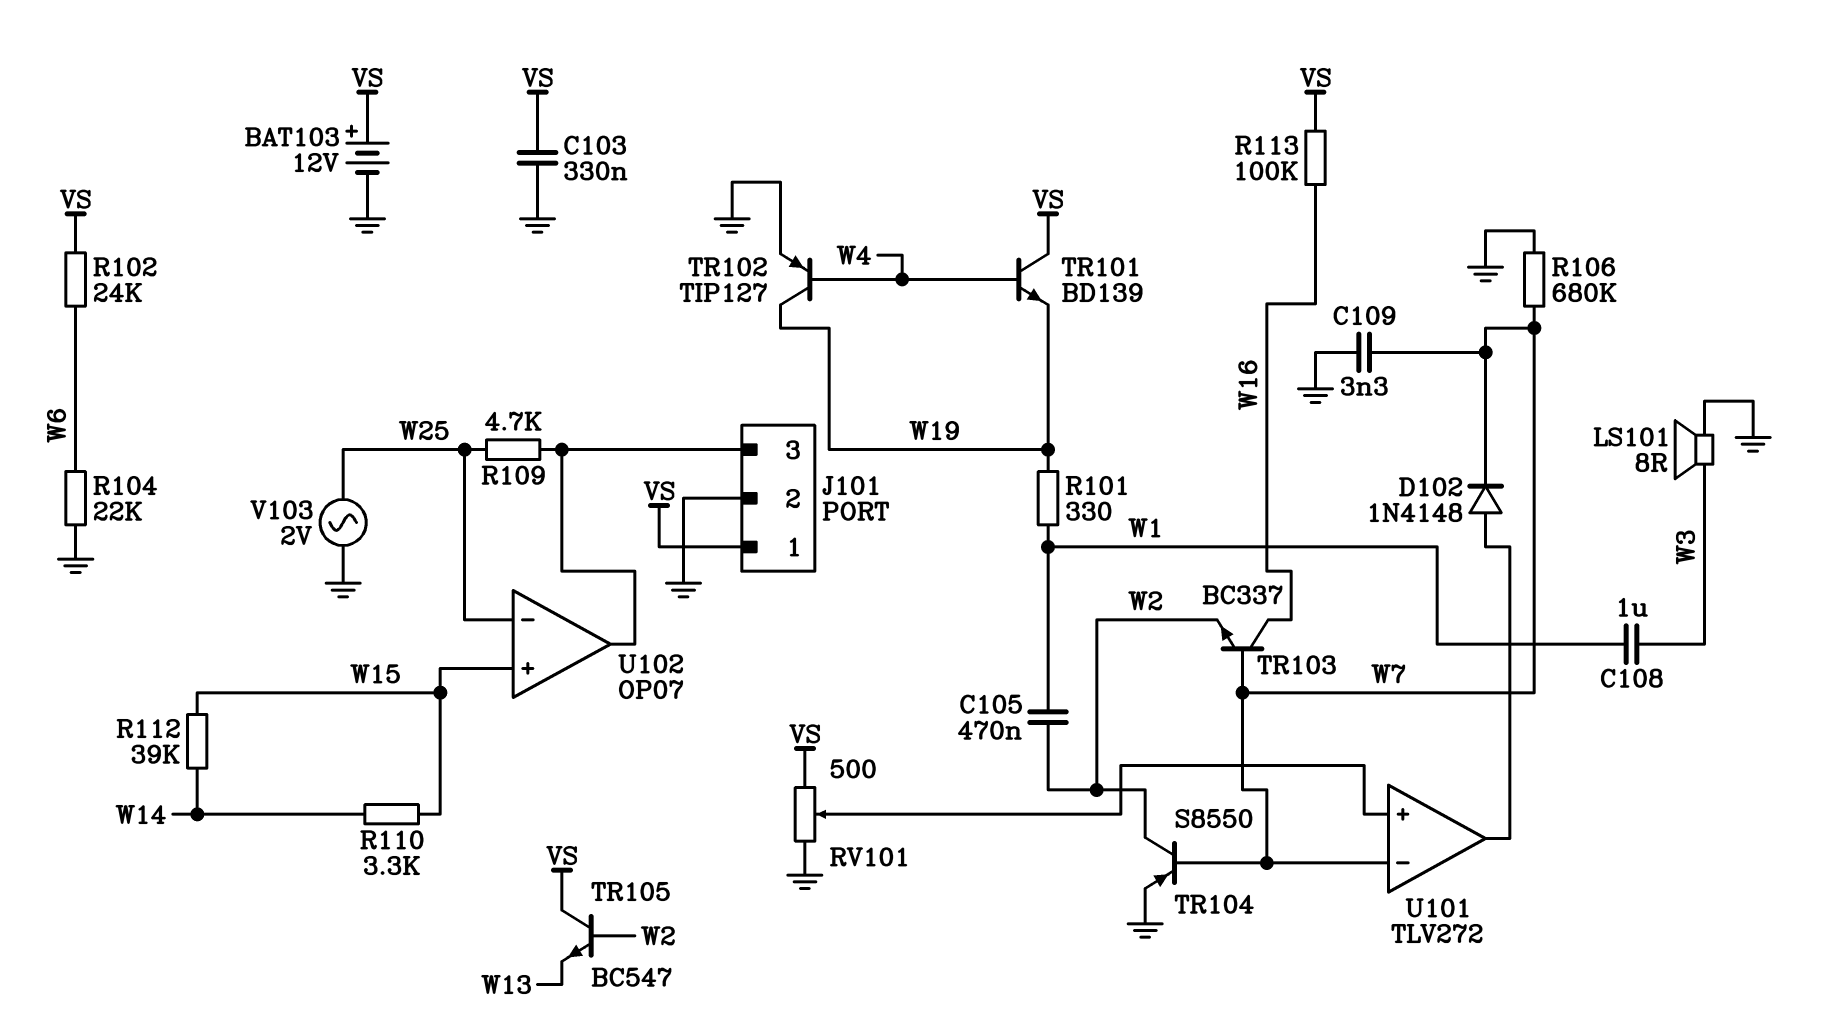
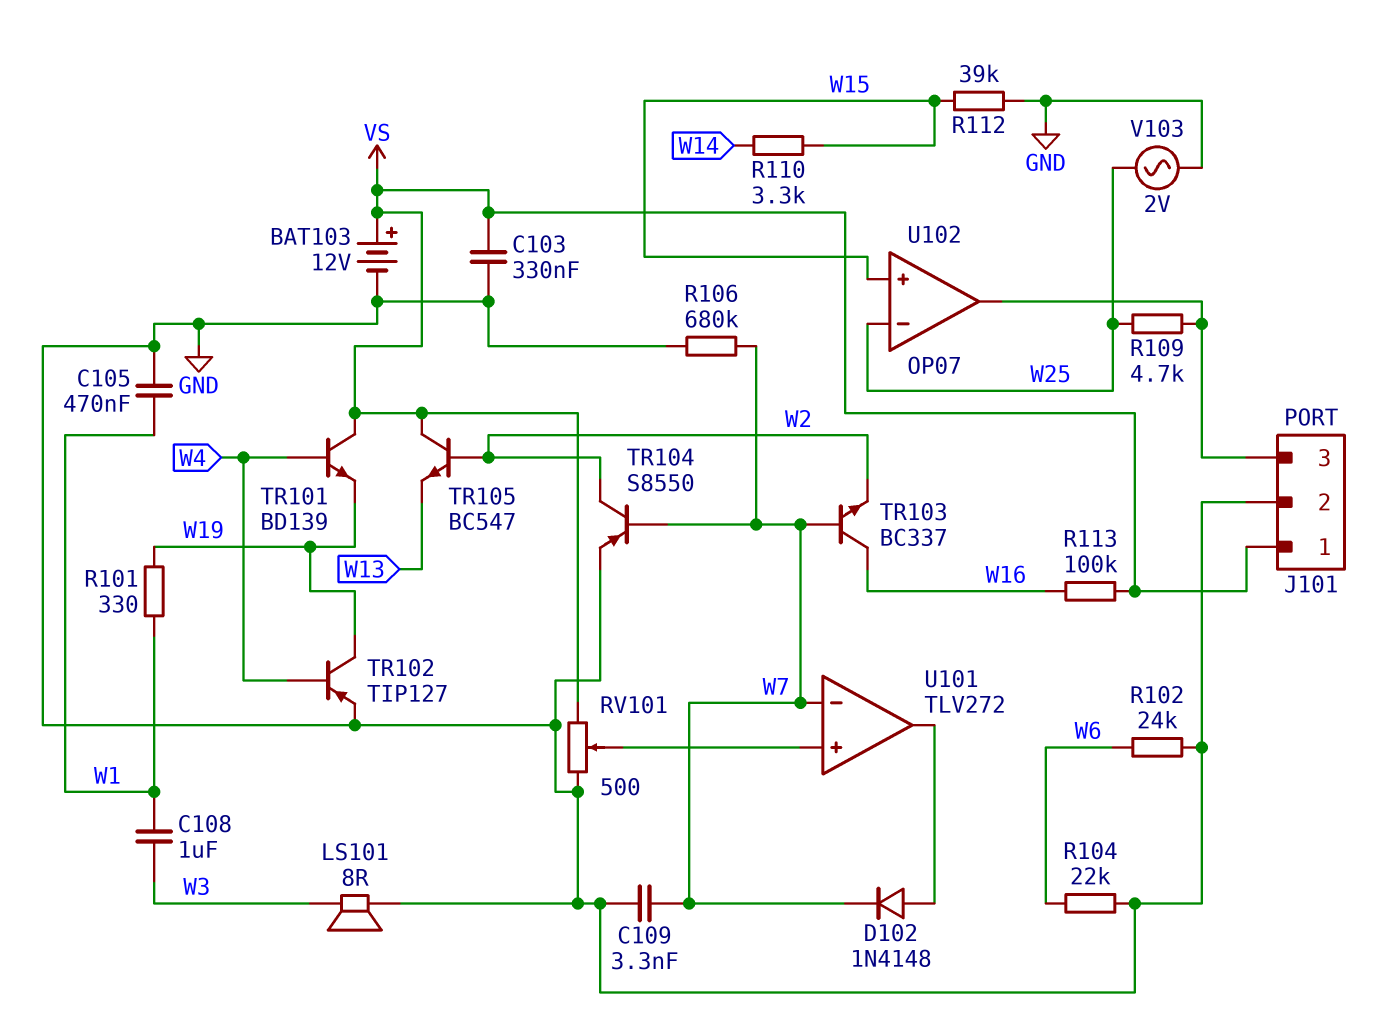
C105: 470nF (W1, W2) -> 470nF (GND, W1)
R102: 24k (VS, W6) -> 24k (GND, W6)
R112: 39k (W14, W15) -> 39k (GND, W15)

